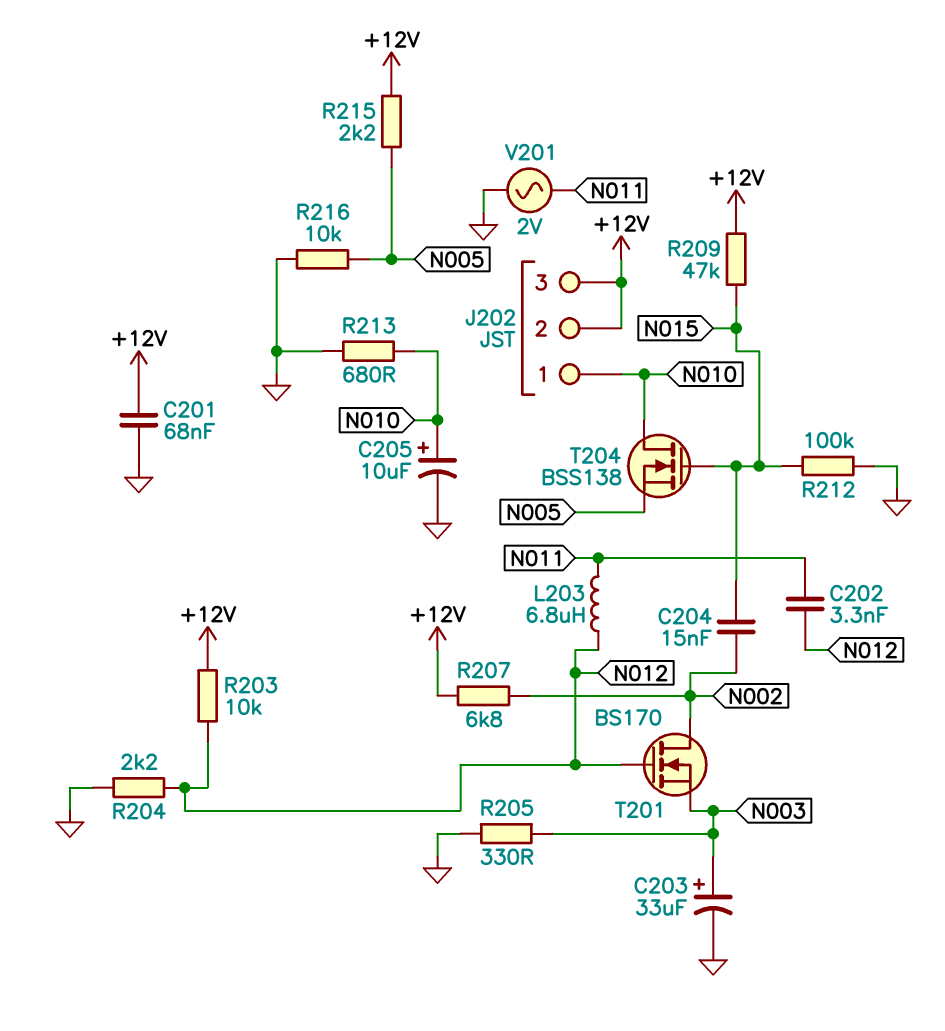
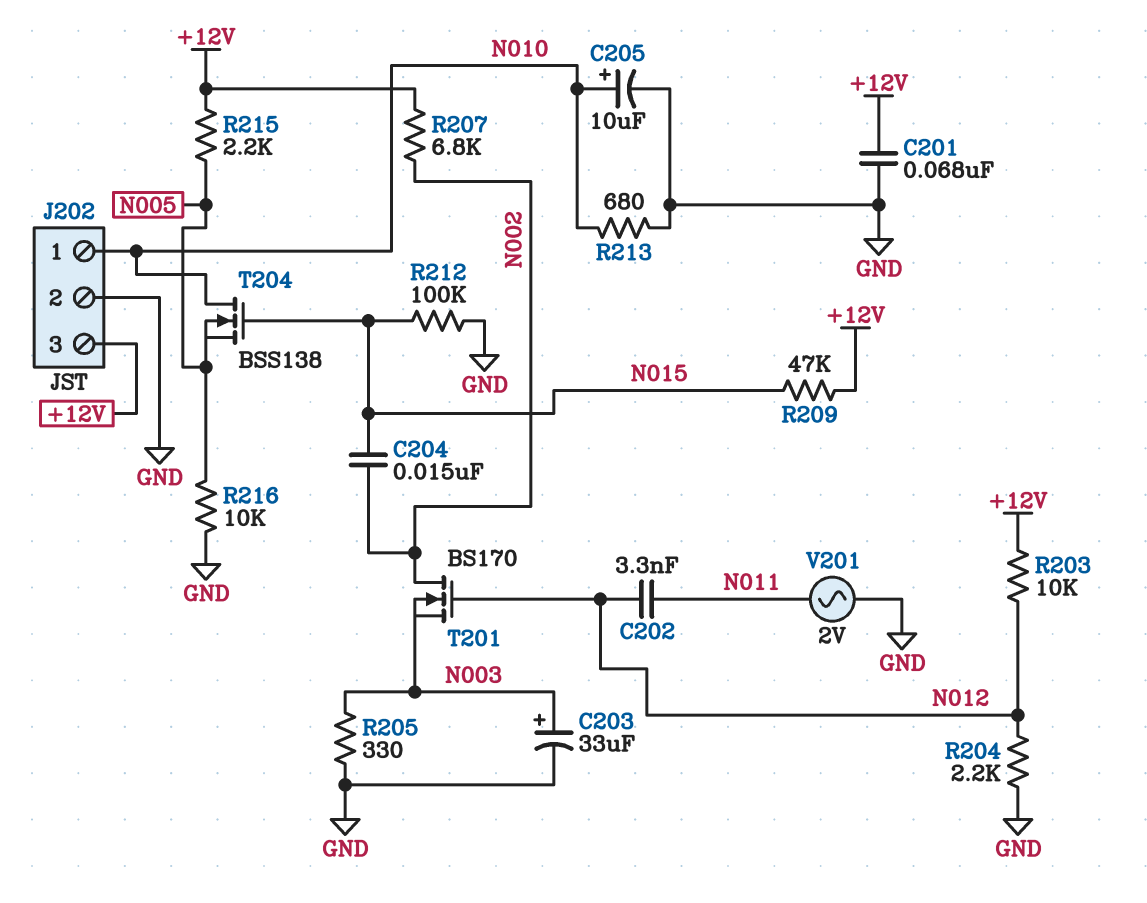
J202 pin 2: +12V -> GND
L203: 6.8uH (N011, N012) -> none

